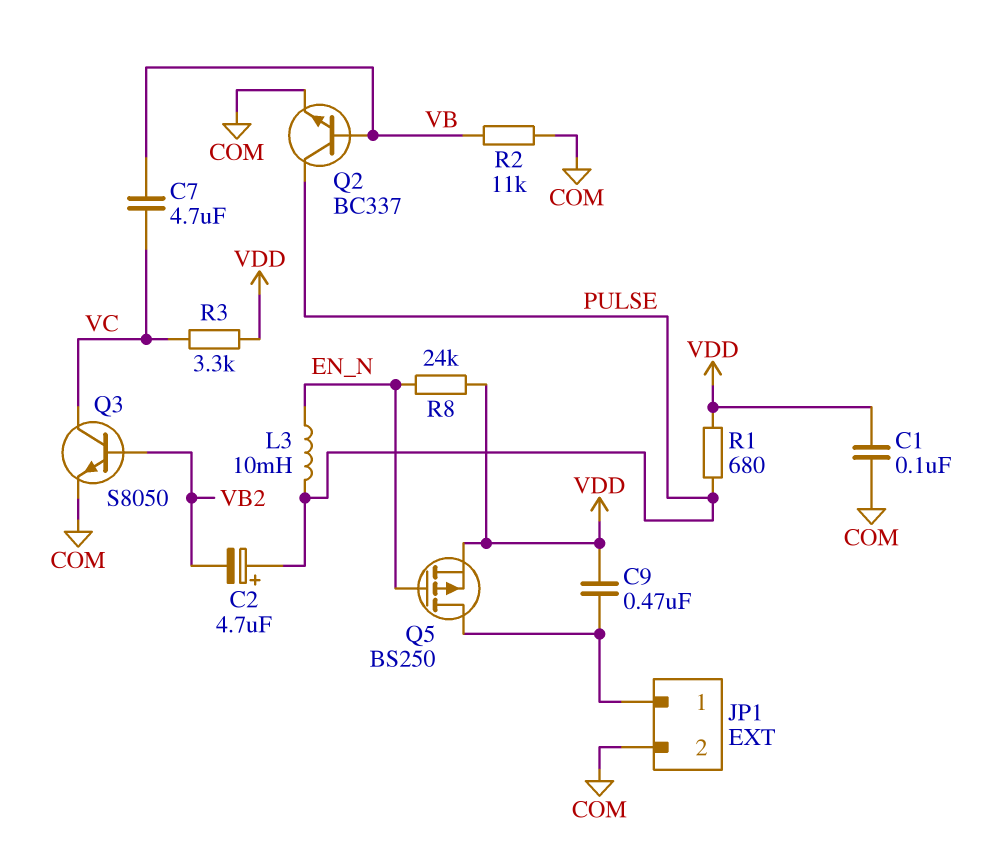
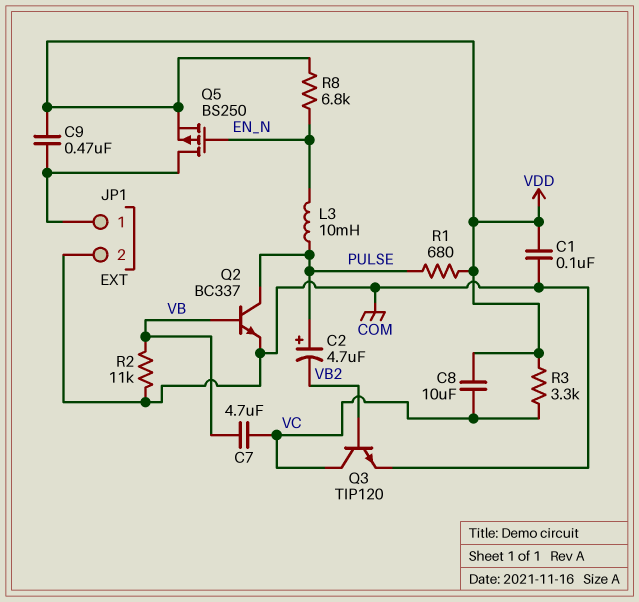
C8: none -> 10uF (VC, VDD)
Q3: NPN S8050 (B VB2, C VC, E COM) -> NPN TIP120 (B VB2, C VC, E COM)
R8: 24k (EN_N, VDD) -> 6.8k (EN_N, VDD)

